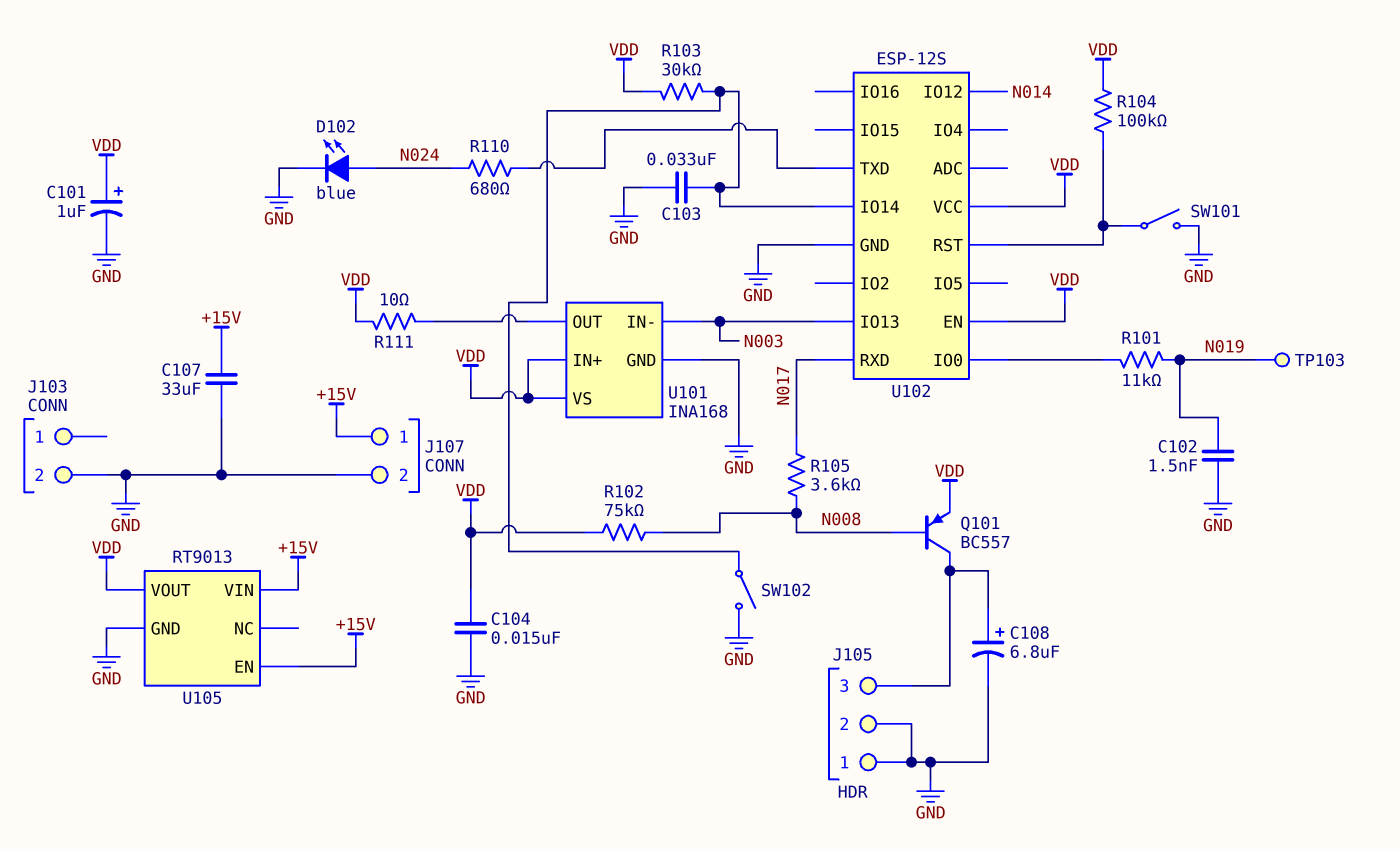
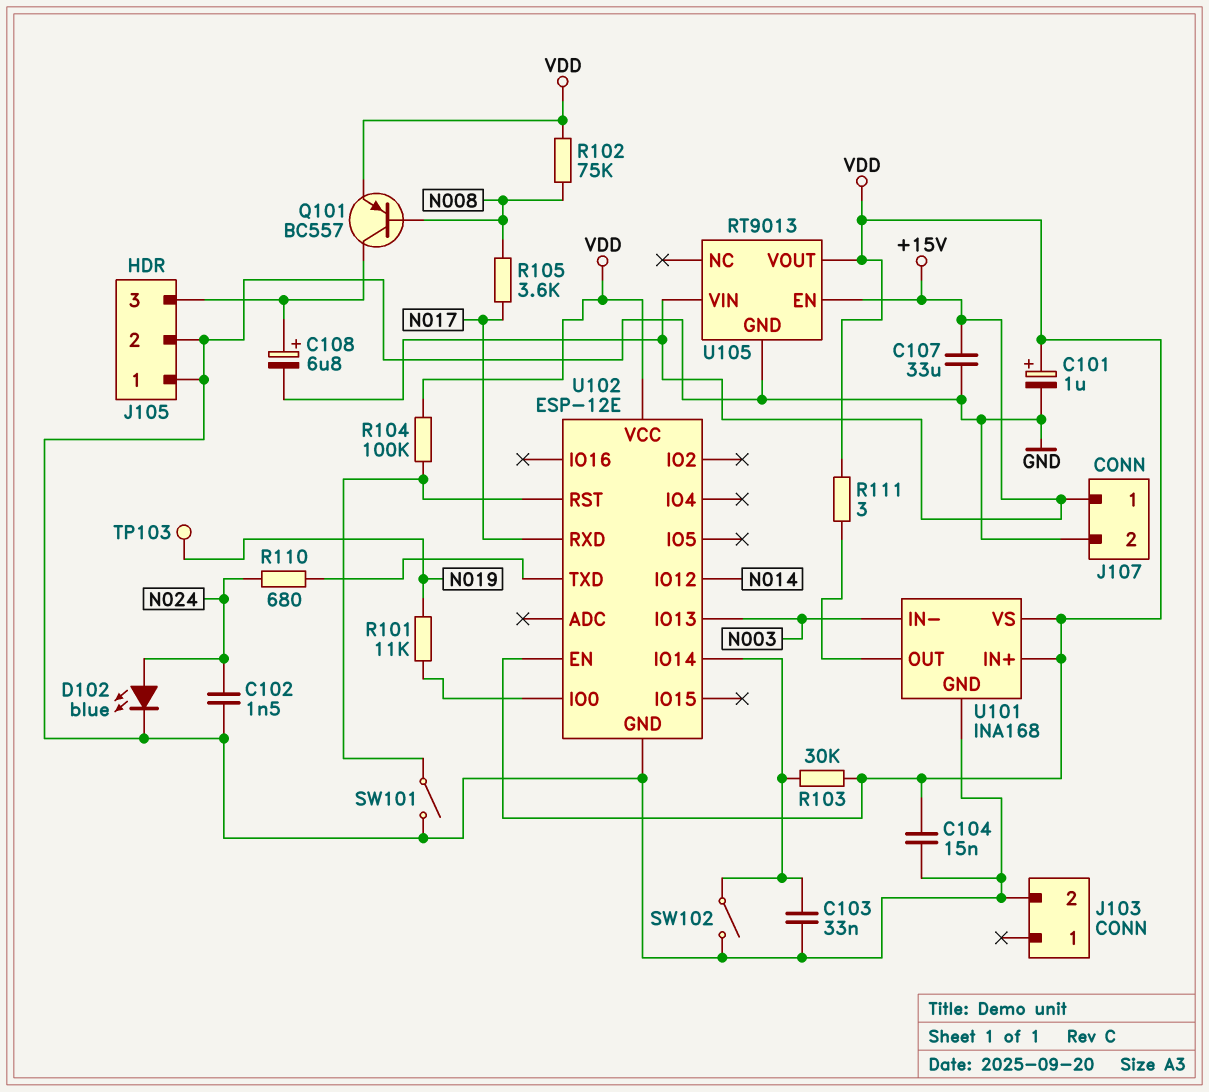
C102: 1.5nF (GND, N019) -> 1.5nF (GND, N024)
C108: 6.8uF (plus J105/3, minus GND) -> 6.8uF (plus J105/3, minus +15V)
R111: 10 (U101/OUT, VDD) -> 3 (U101/OUT, VDD)
U102: ESP-12S -> ESP-12E

